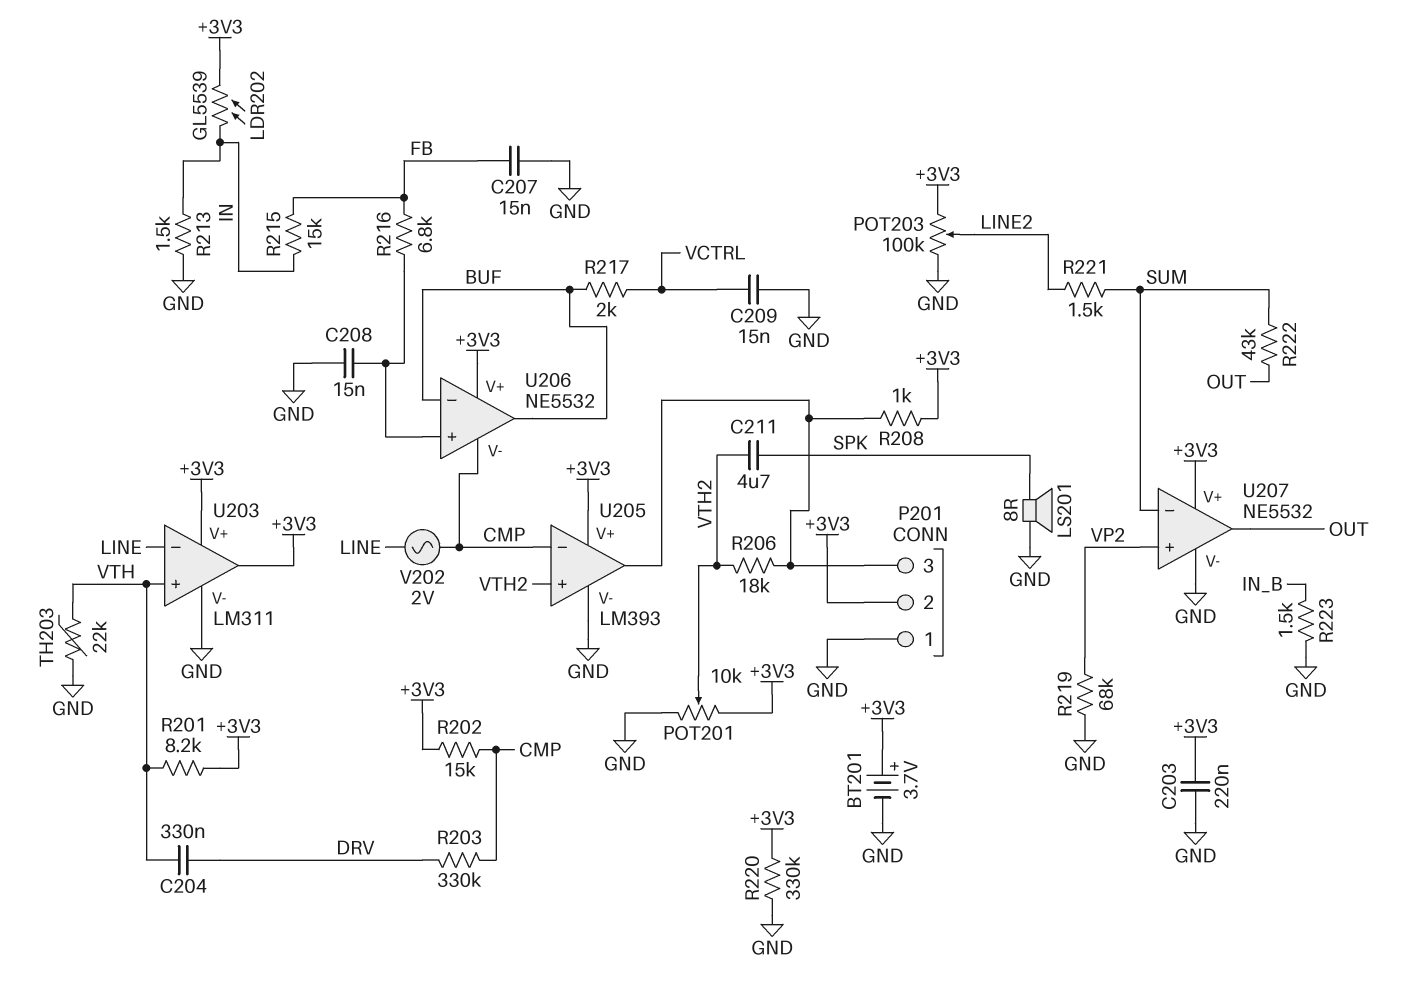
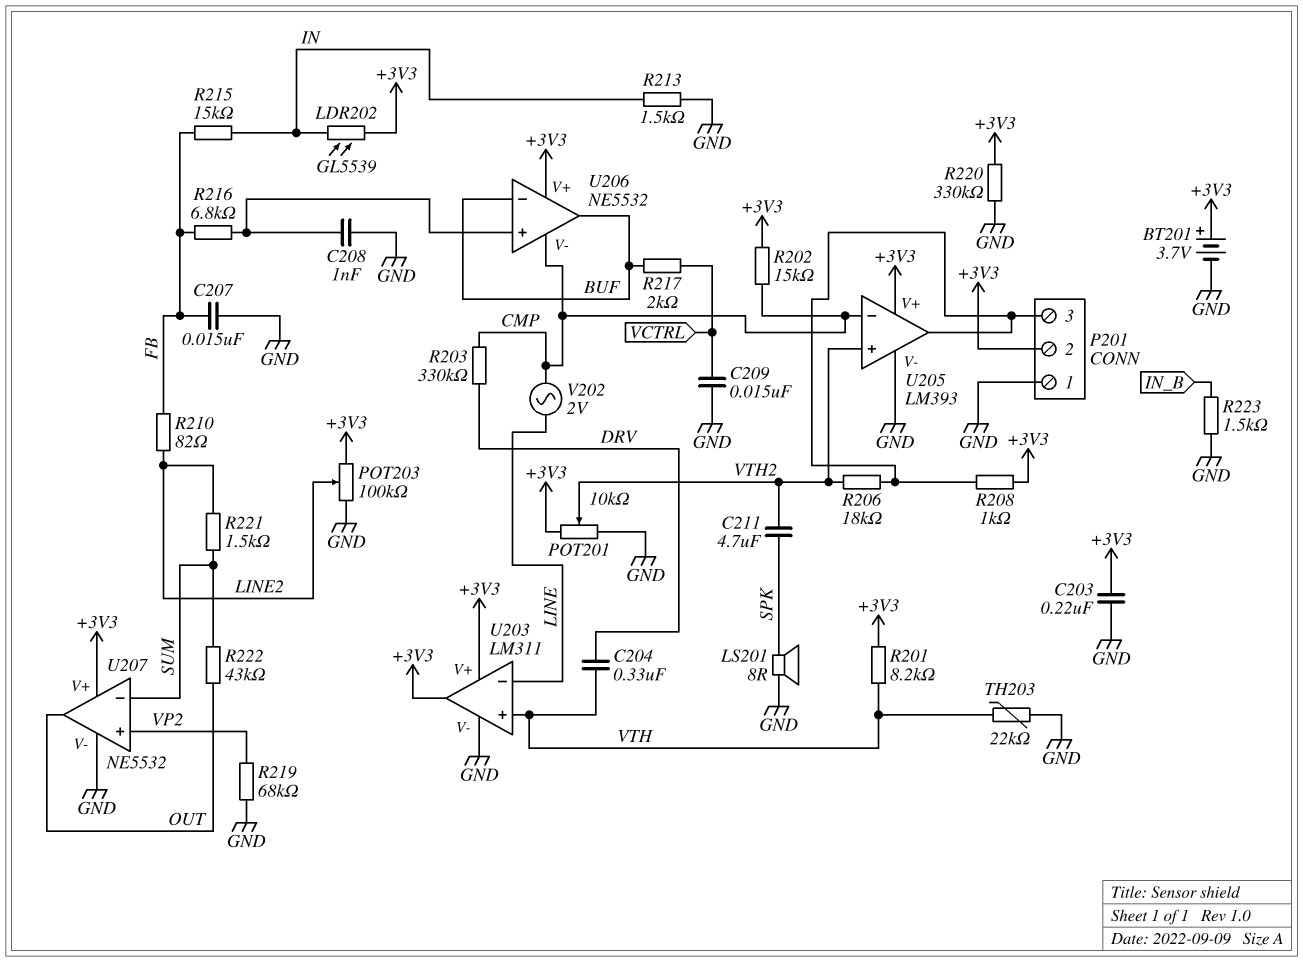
C208: 15nF (GND, U206/in+) -> 1nF (GND, U206/in+)
R210: none -> 82 (FB, LINE2)

